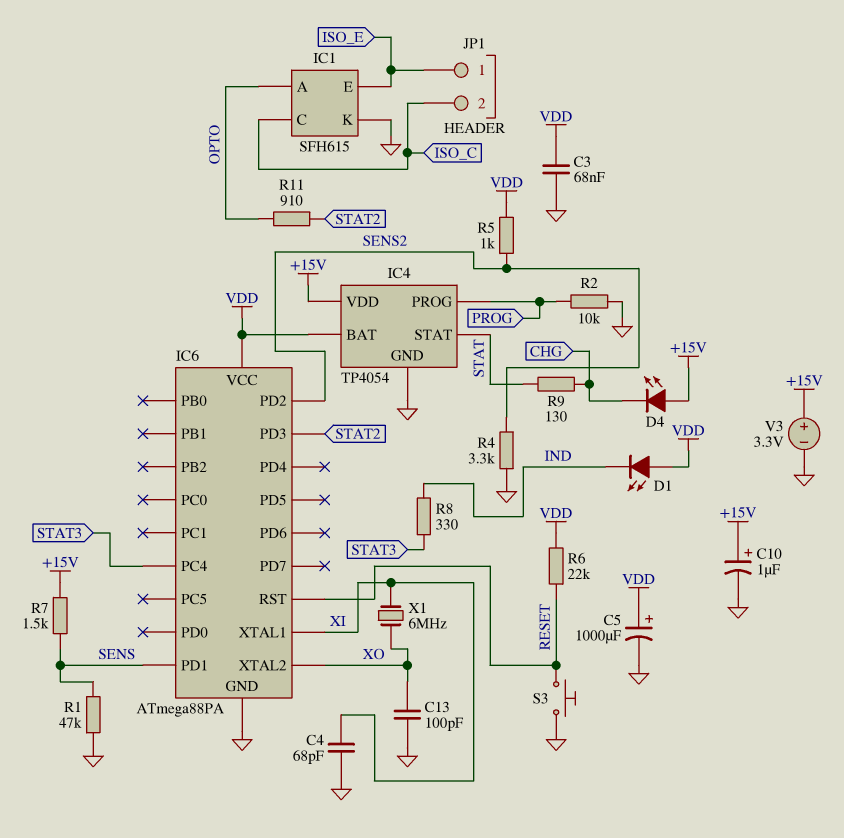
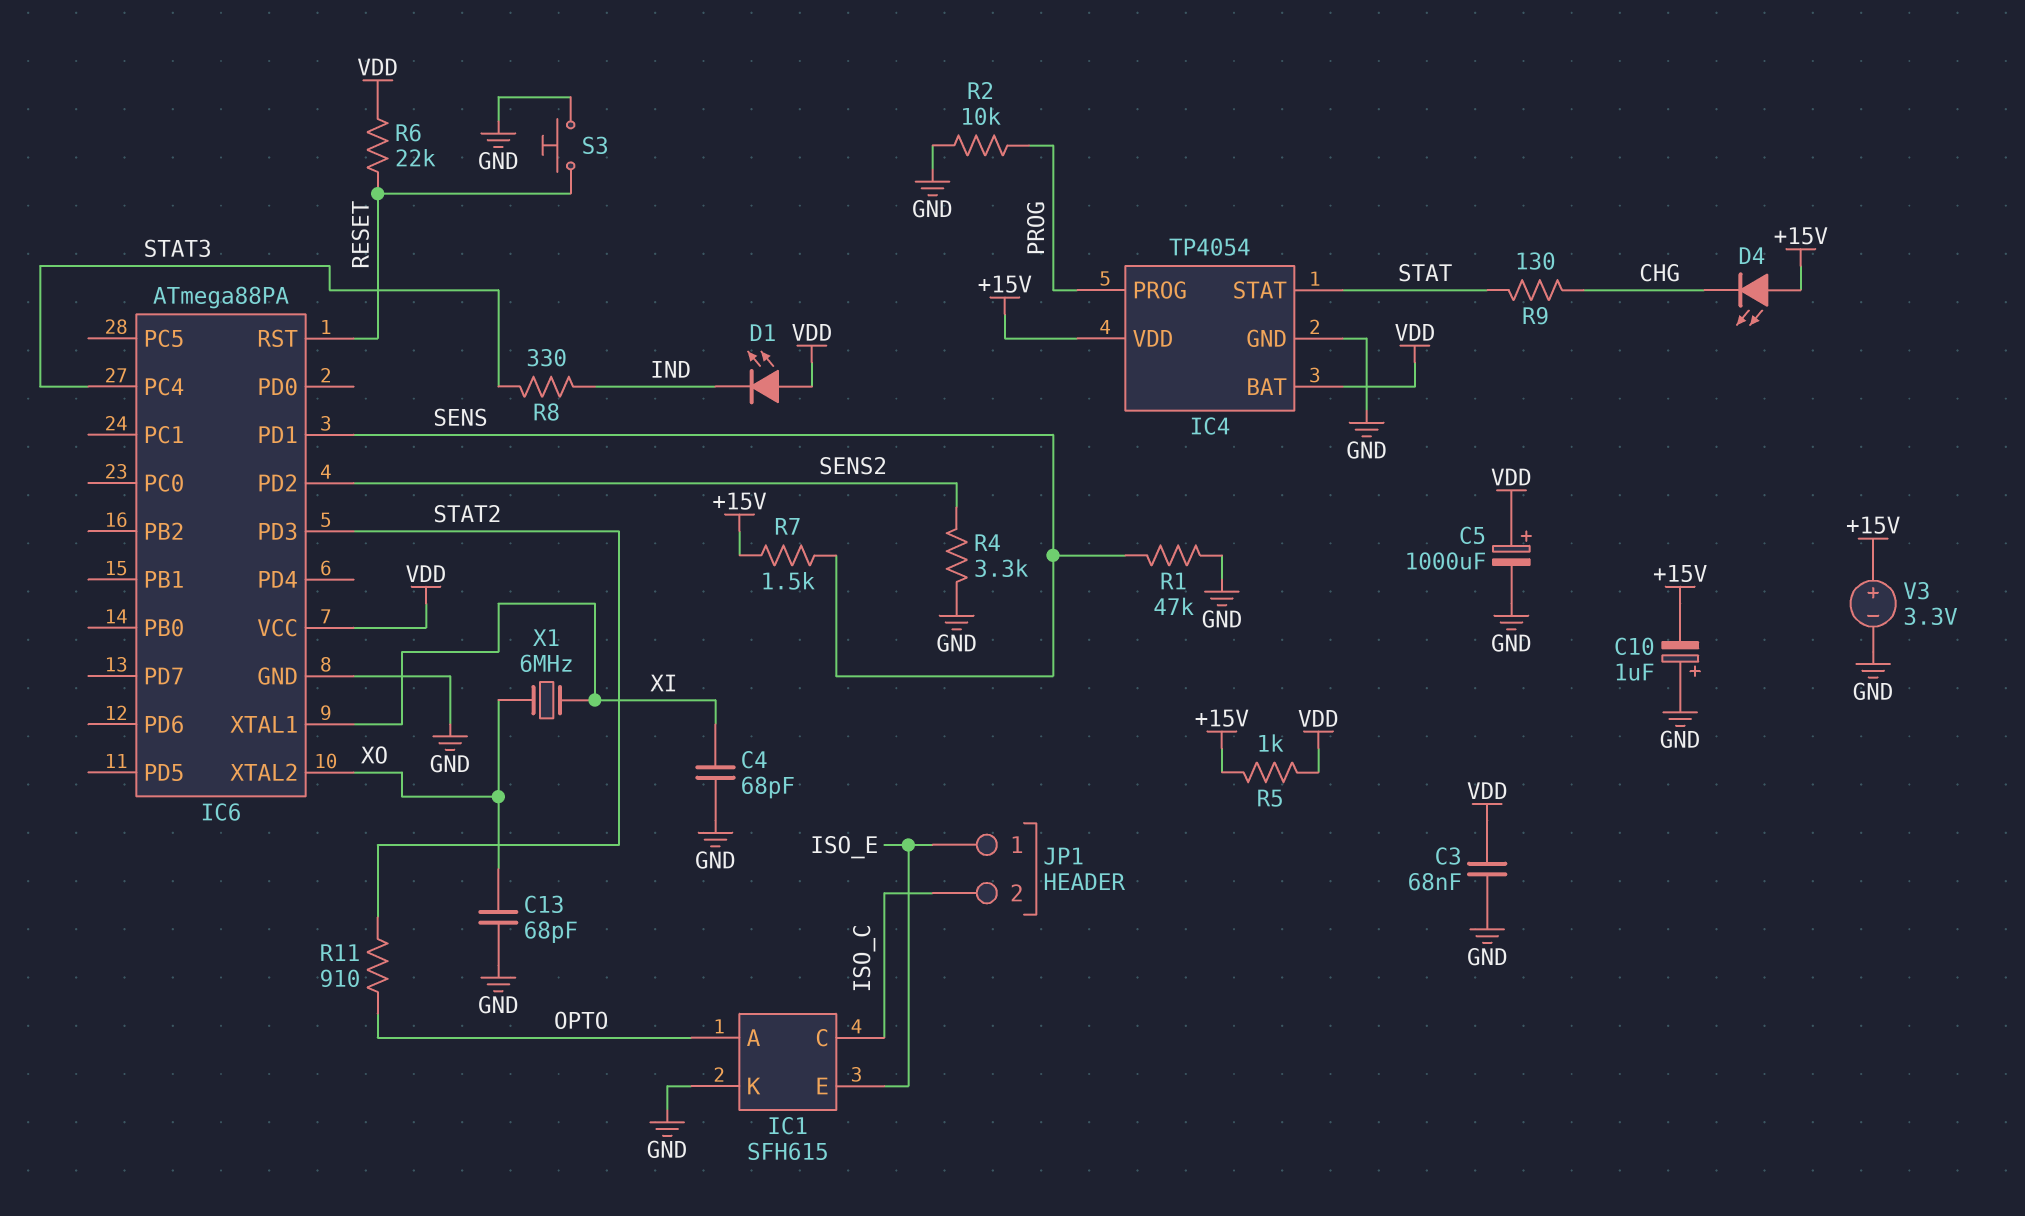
C10: 1uF (plus +15V, minus GND) -> 1uF (plus GND, minus +15V)
C13: 100pF (GND, XO) -> 68pF (GND, XO)
R5: 1k (SENS2, VDD) -> 1k (+15V, VDD)

